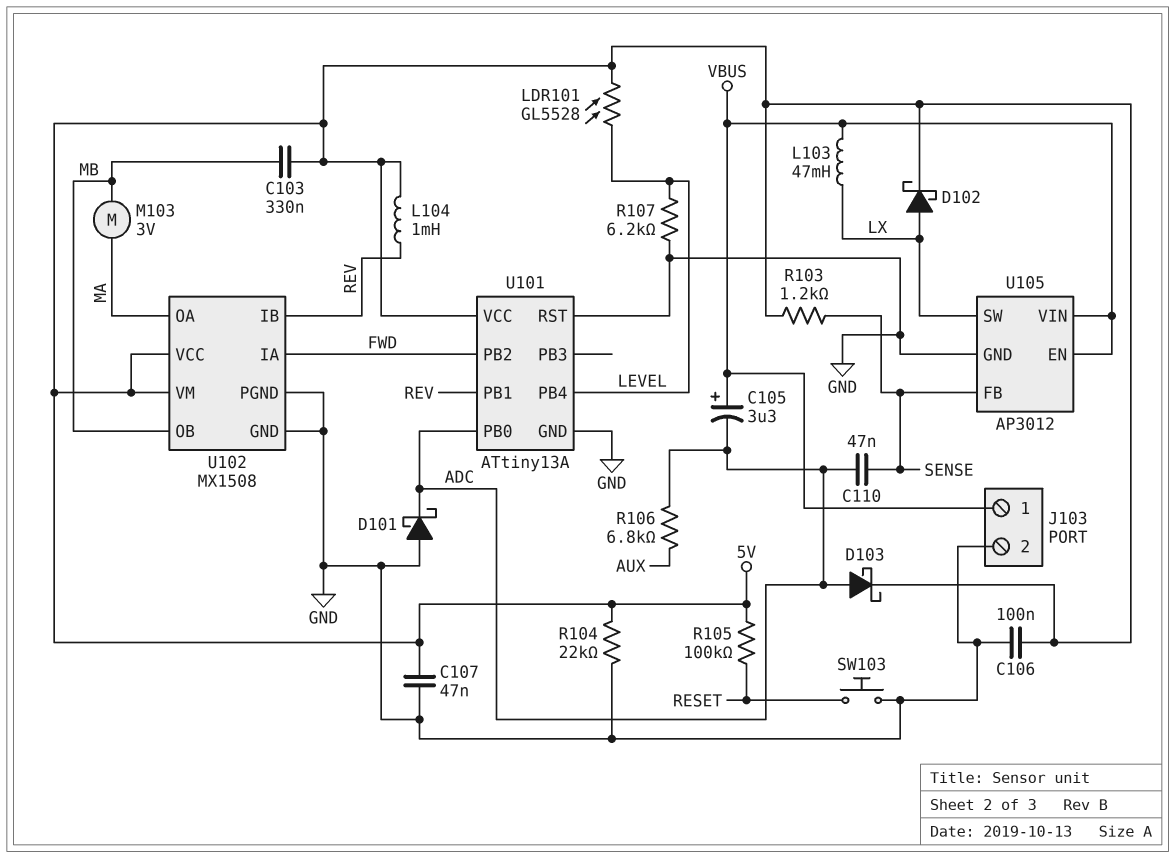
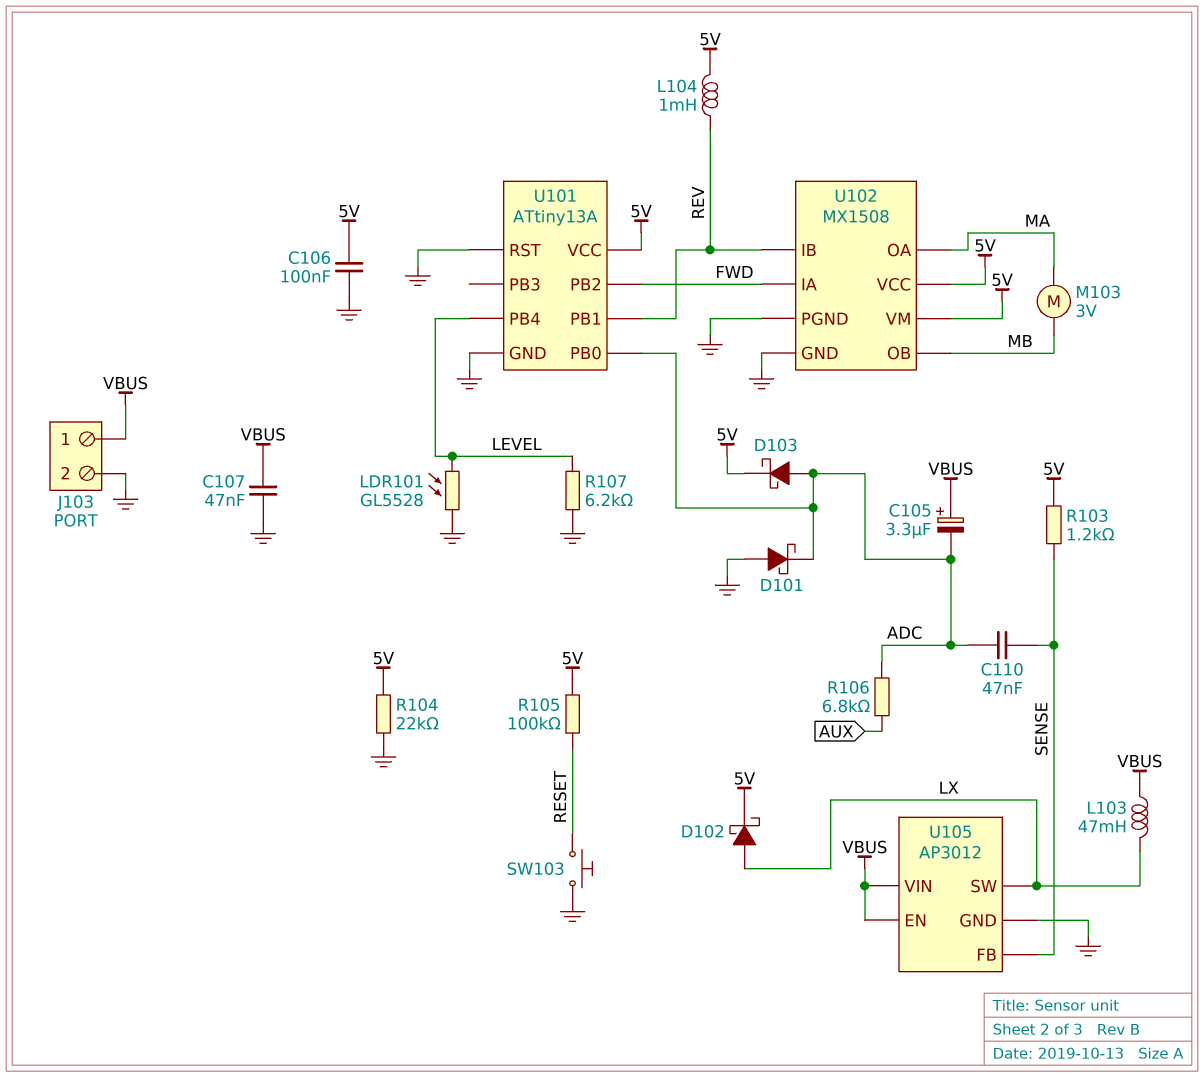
C103: 330nF (5V, MB) -> none
C107: 47nF (5V, GND) -> 47nF (GND, VBUS)
LDR101: GL5528 (5V, LEVEL) -> GL5528 (GND, LEVEL)

